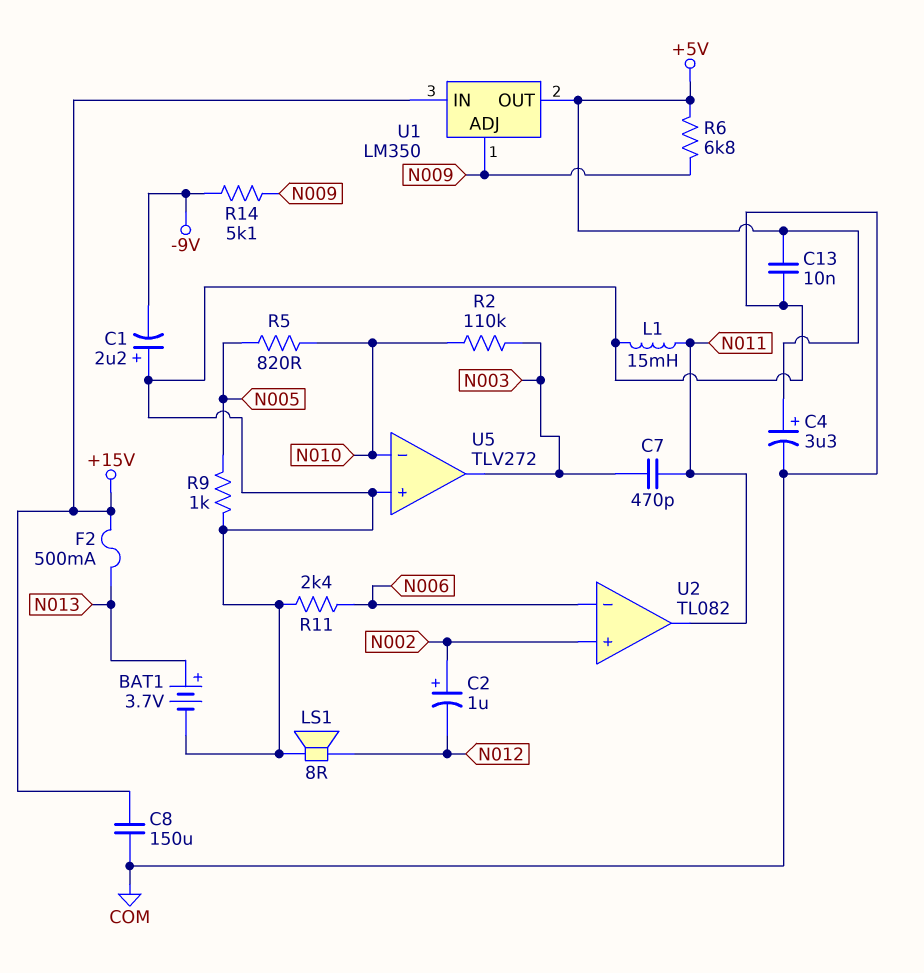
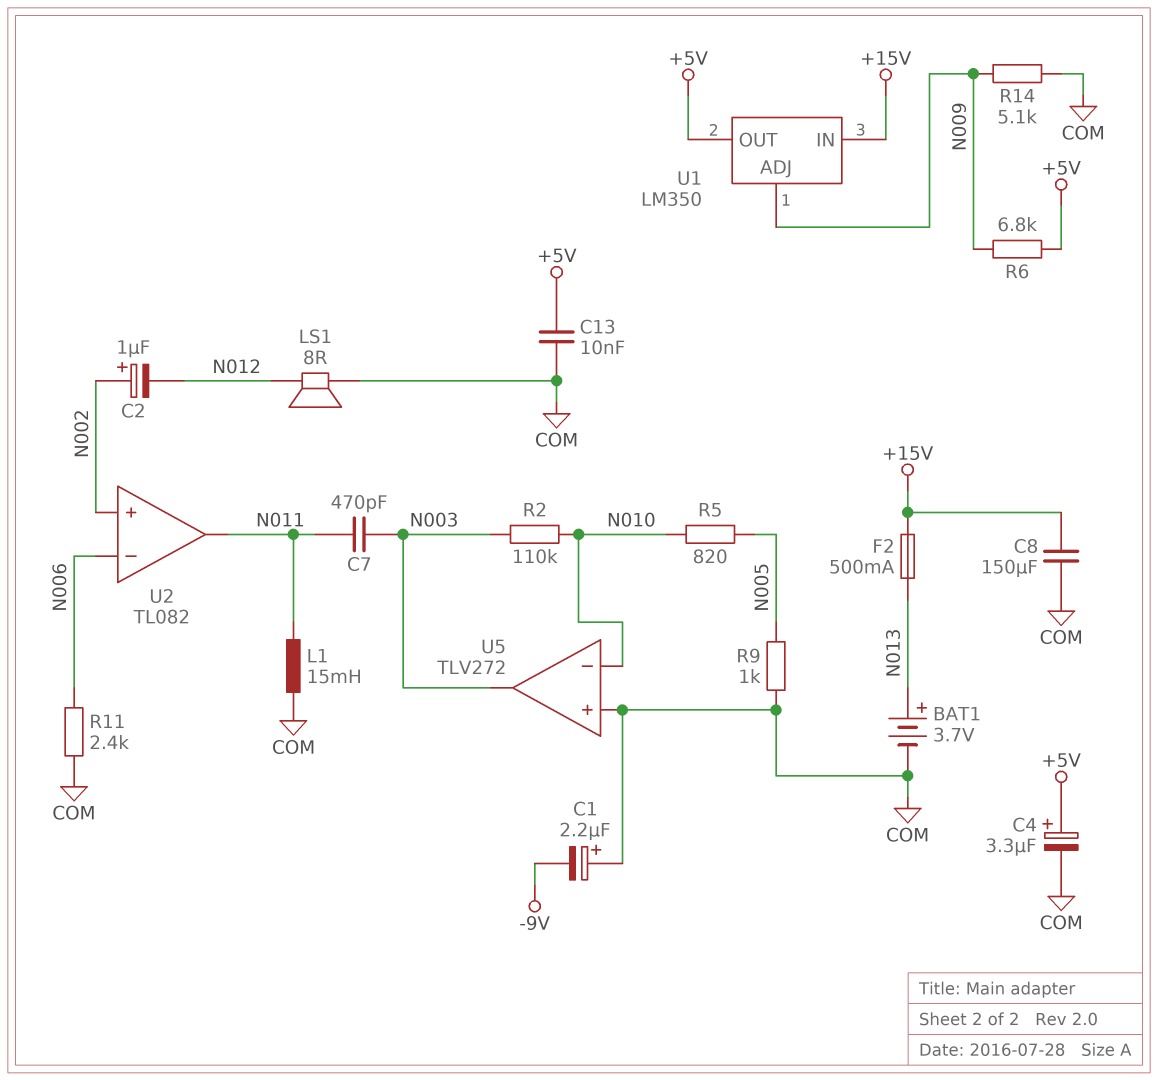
R14: 5.1k (-9V, N009) -> 5.1k (COM, N009)

